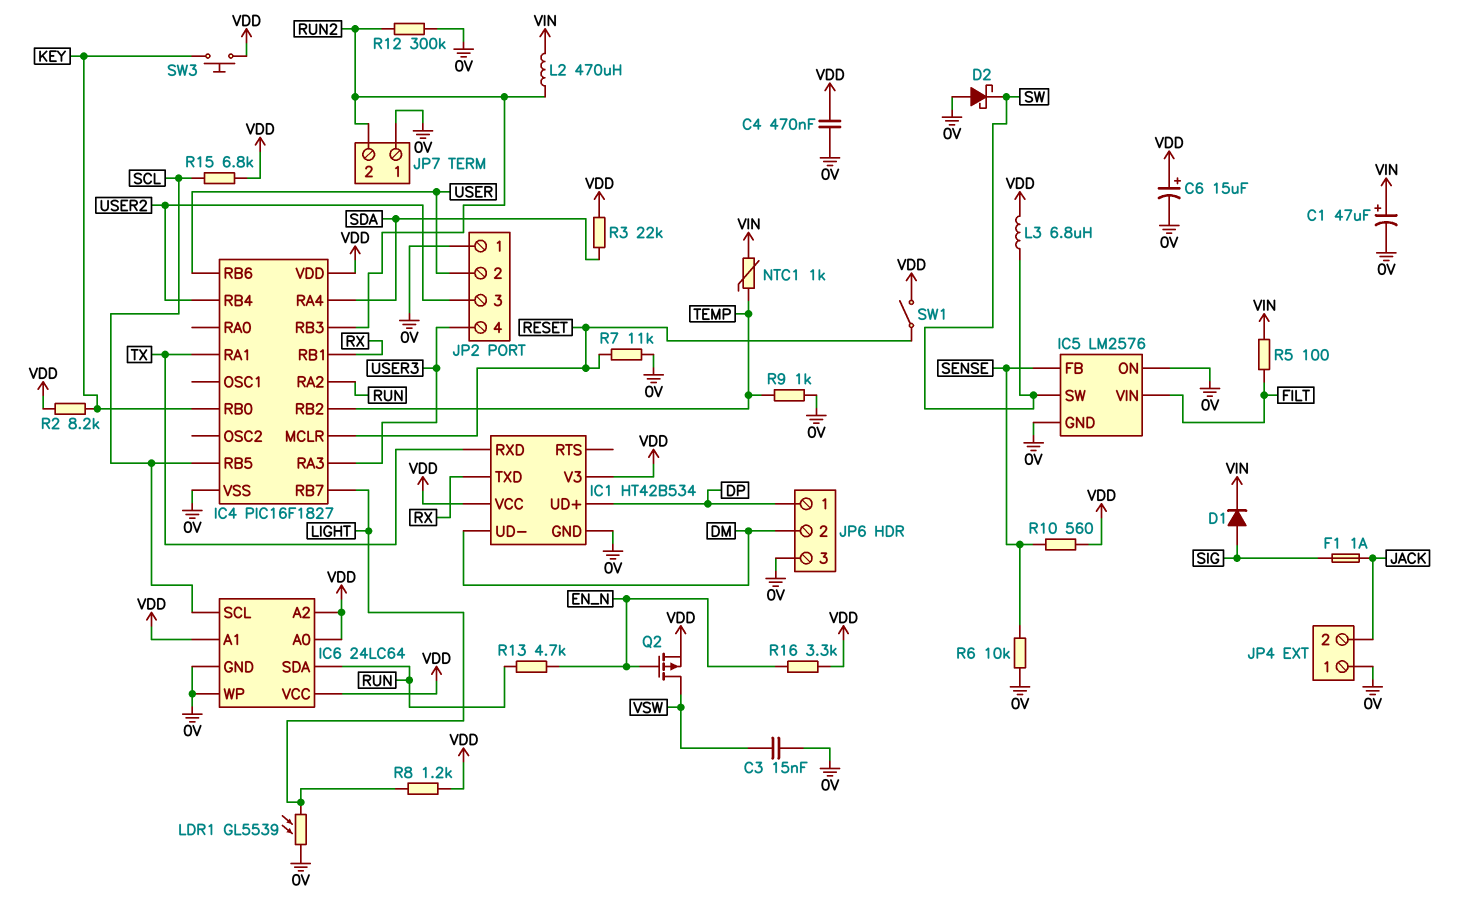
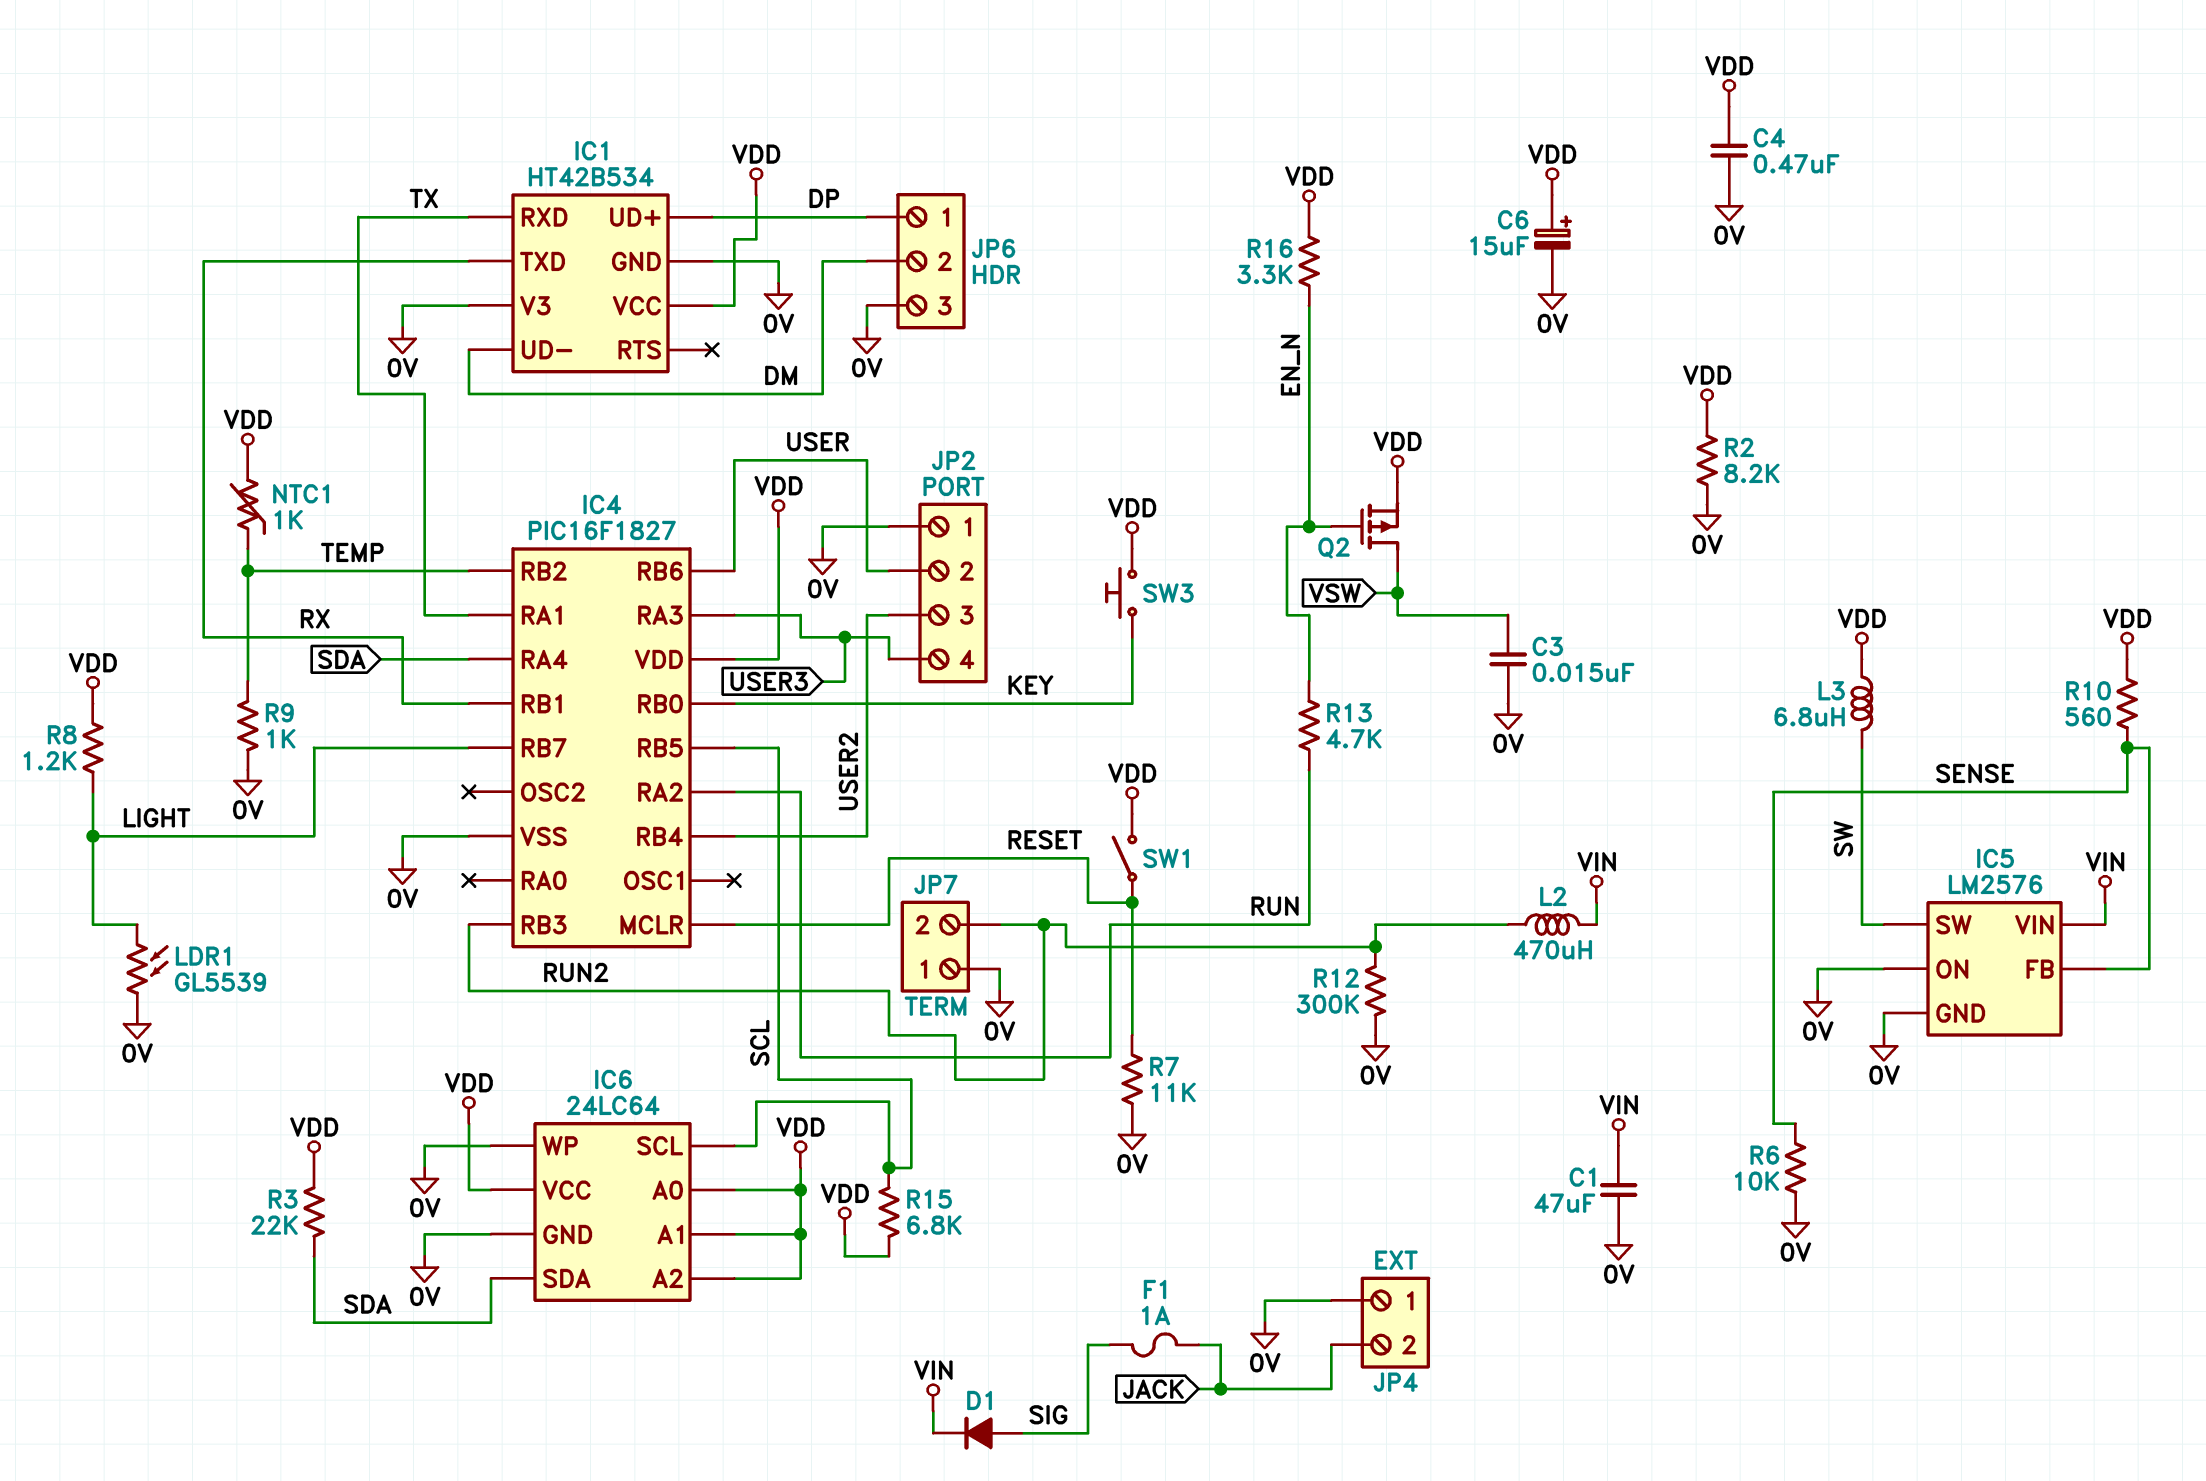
C1: 47uF (plus VIN, minus 0V) -> 47uF (0V, VIN)
D2: schottky (A 0V, K SW) -> none
IC1 pin V3: VDD -> 0V
IC5 pin VIN: FILT -> VIN
IC6 pin SDA: RUN -> SDA
NTC1: 1k (TEMP, VIN) -> 1k (TEMP, VDD)
R2: 8.2k (KEY, VDD) -> 8.2k (0V, VDD)
R5: 100 (FILT, VIN) -> none

